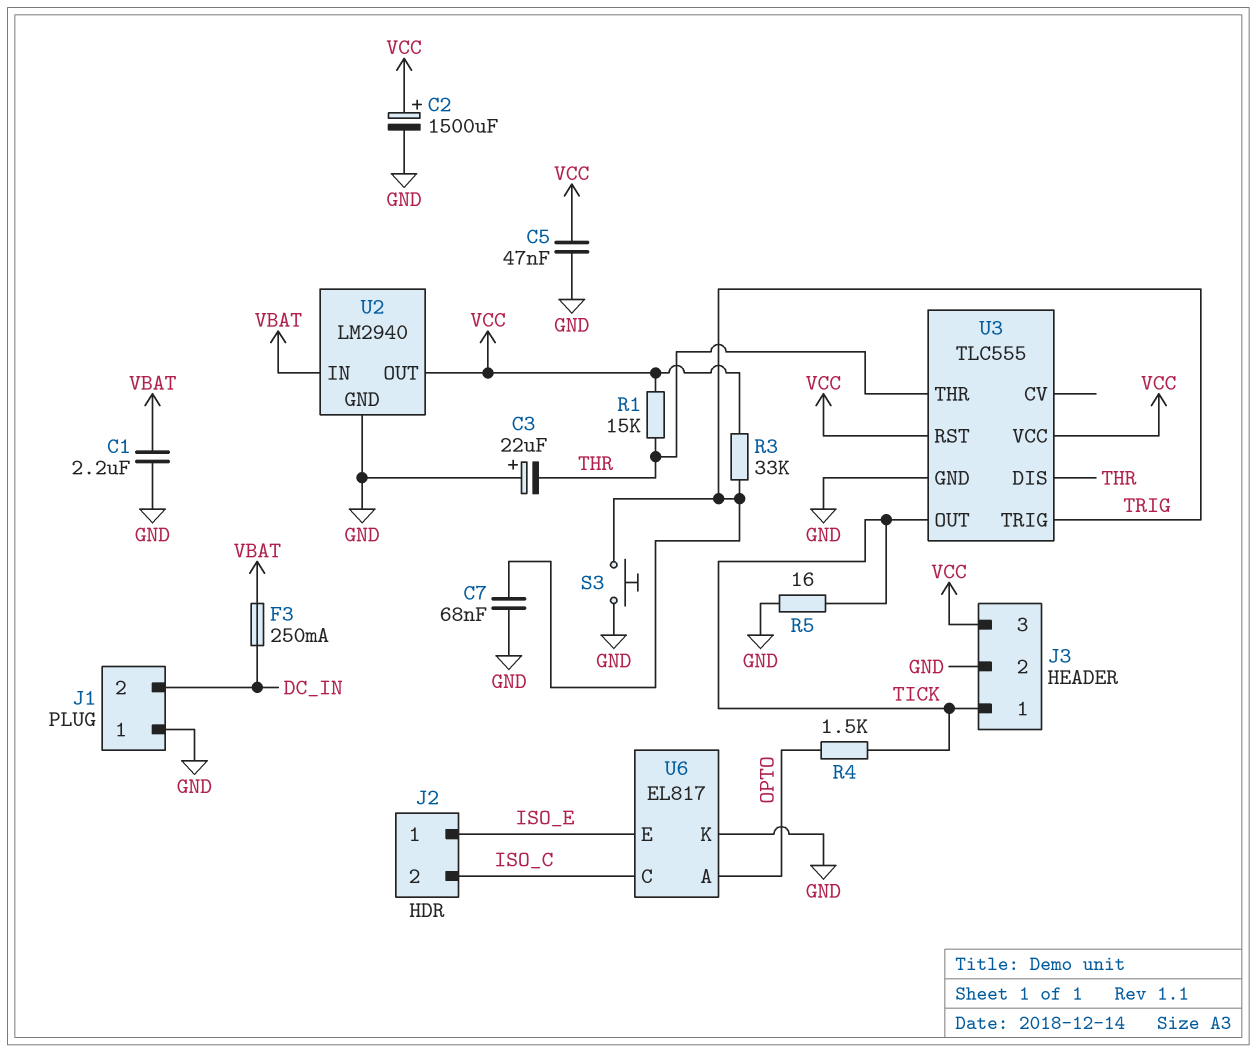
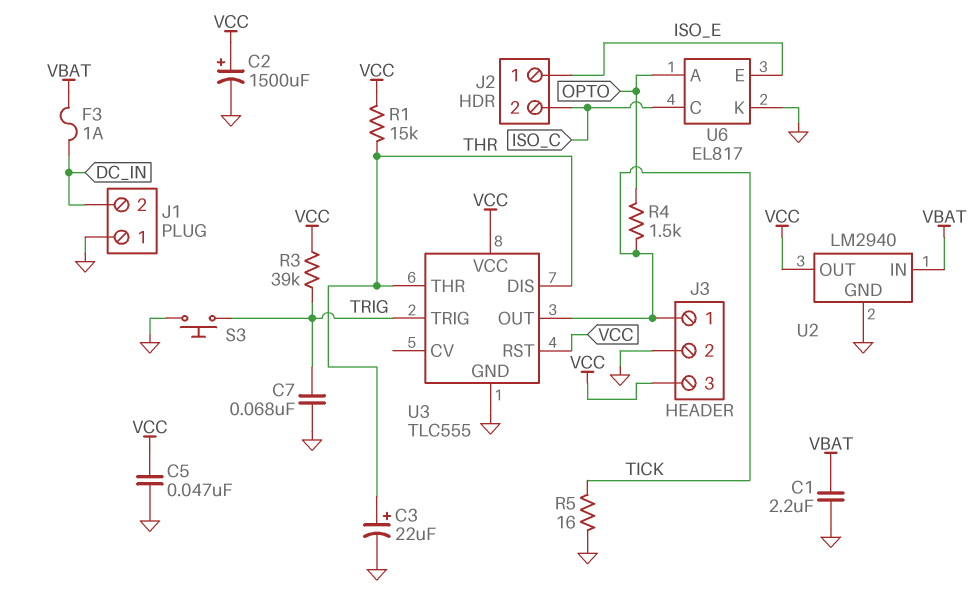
C3: 22uF (plus GND, minus THR) -> 22uF (plus THR, minus GND)
F3: 250mA (DC_IN, VBAT) -> 1A (DC_IN, VBAT)
R3: 33k (TRIG, VCC) -> 39k (TRIG, VCC)

